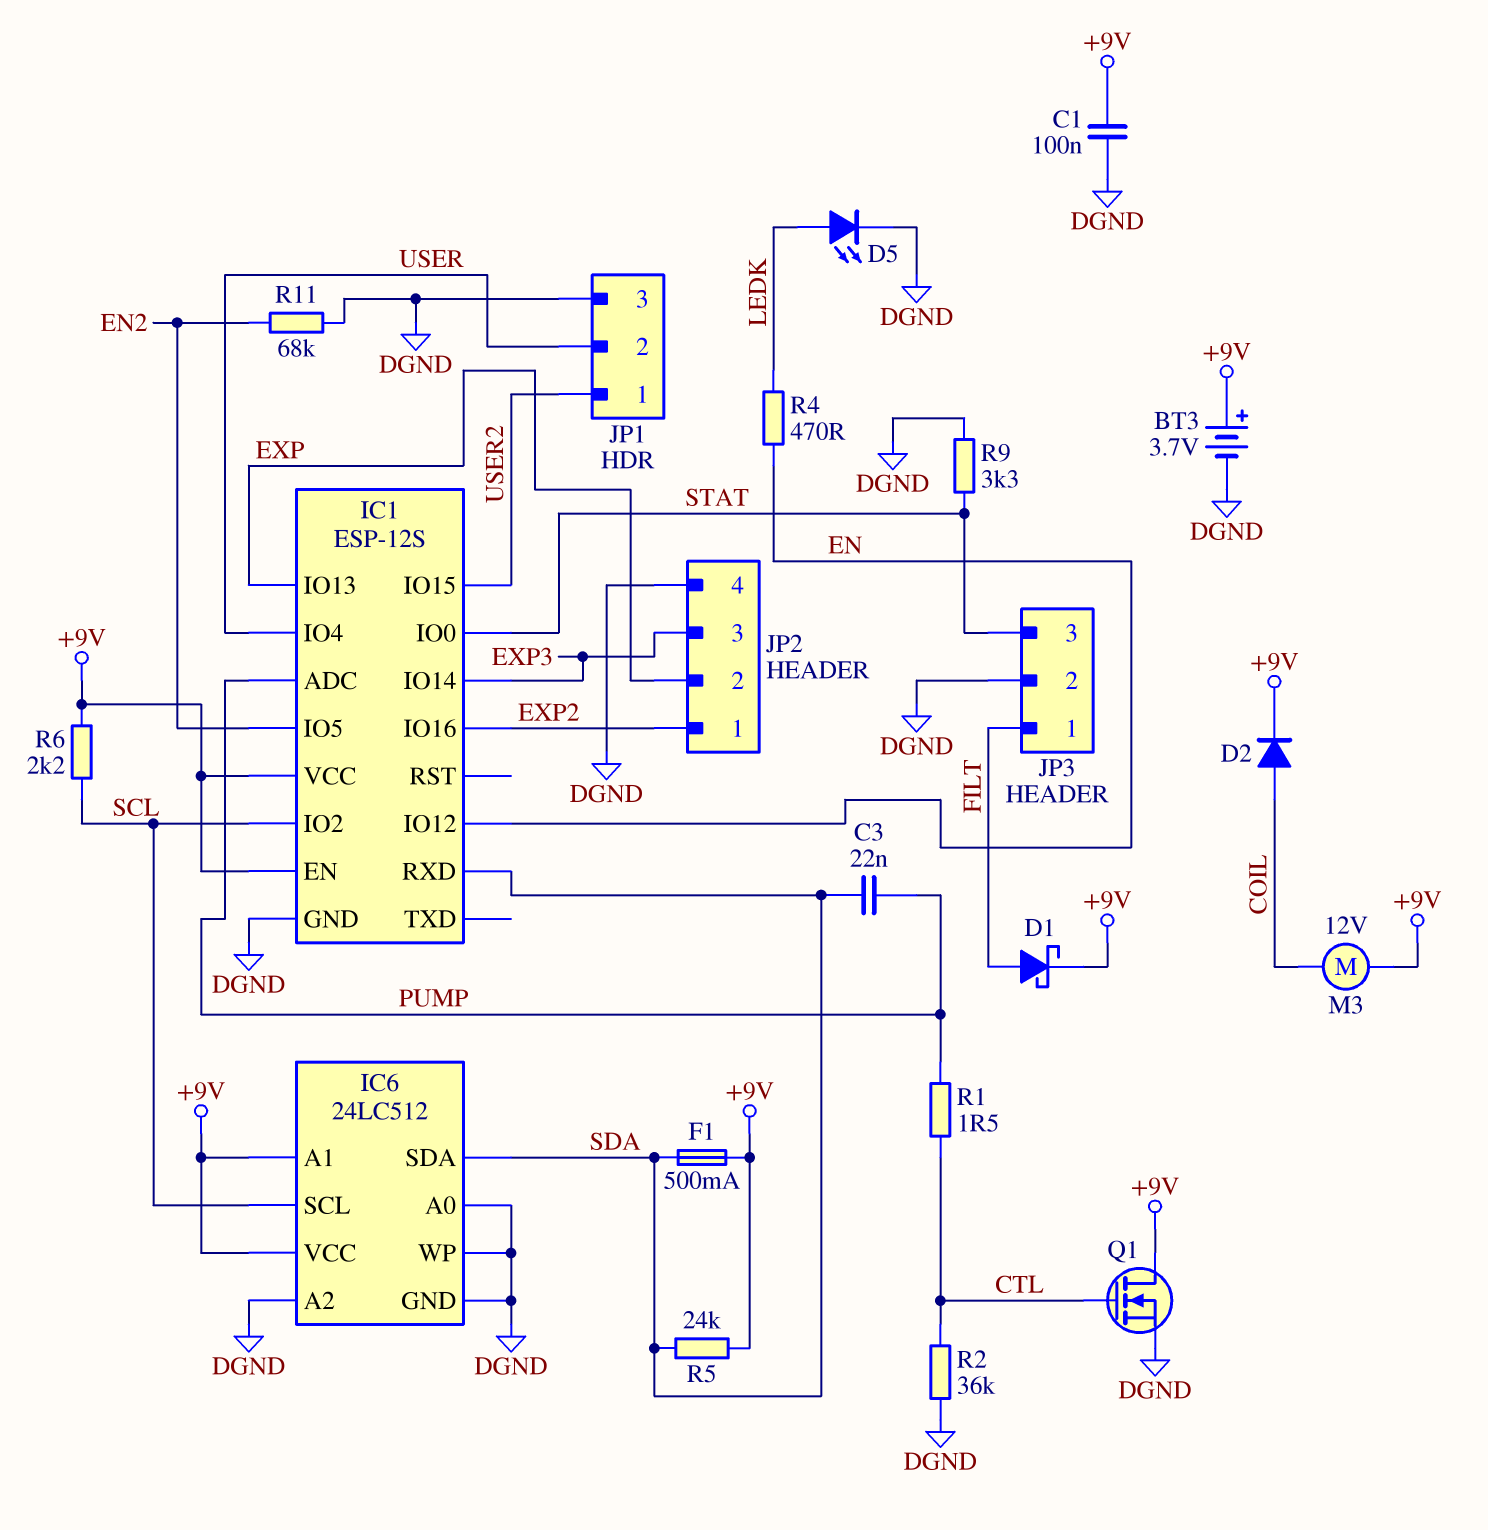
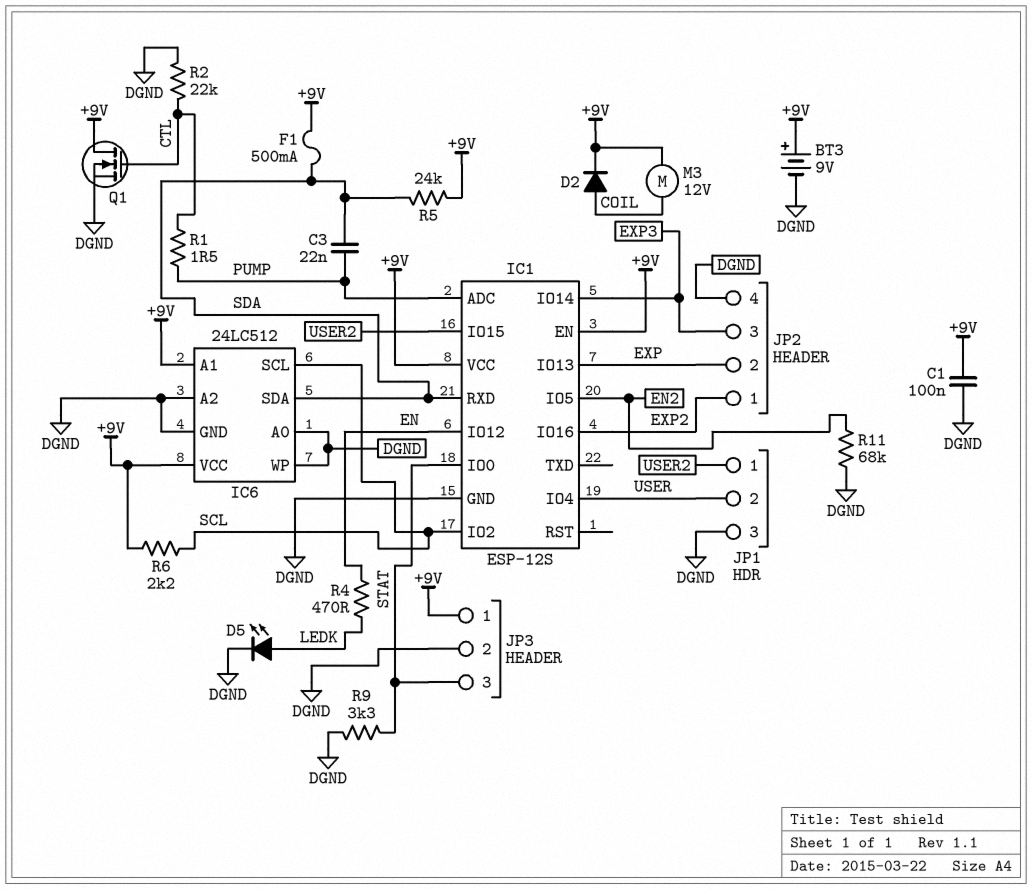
BT3: 3.7V (plus +9V, minus DGND) -> 9V (plus +9V, minus DGND)
D1: schottky (A FILT, K +9V) -> none
JP3 pin 1: FILT -> +9V
R2: 36k (CTL, DGND) -> 22k (CTL, DGND)

